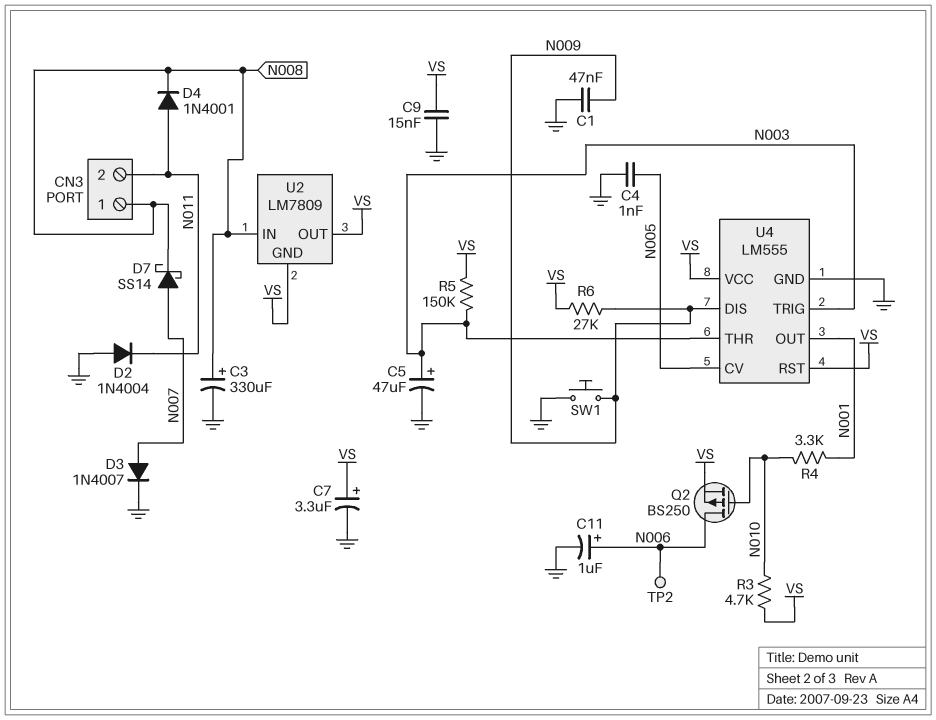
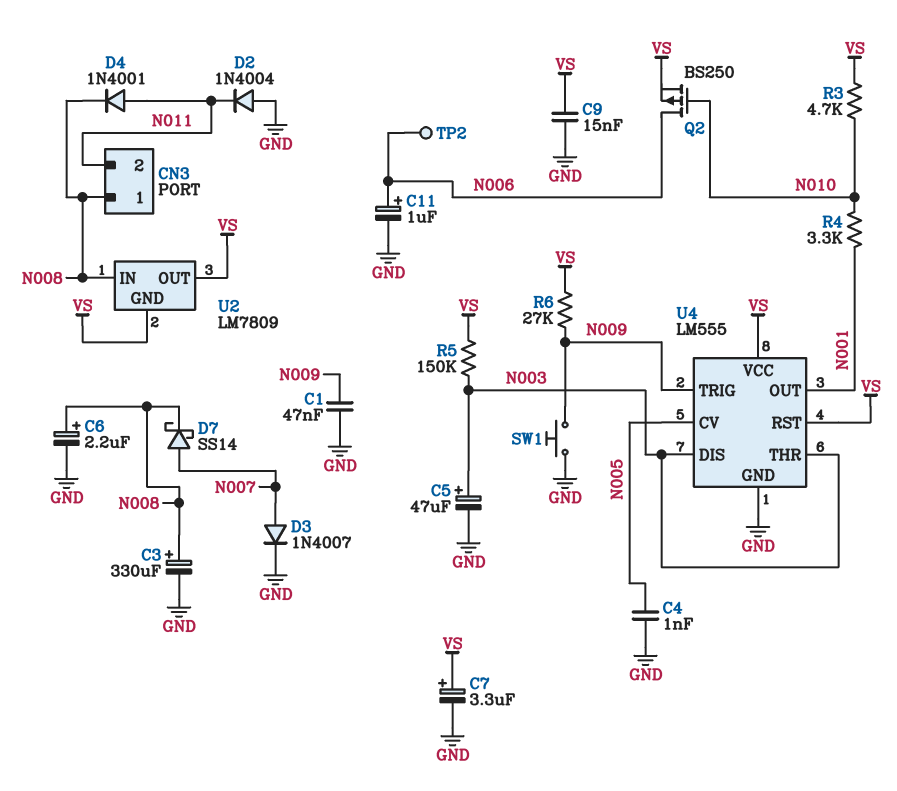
C6: none -> 2.2uF (plus N008, minus GND)
U4 pin DIS: N009 -> N003
U4 pin TRIG: N003 -> N009

